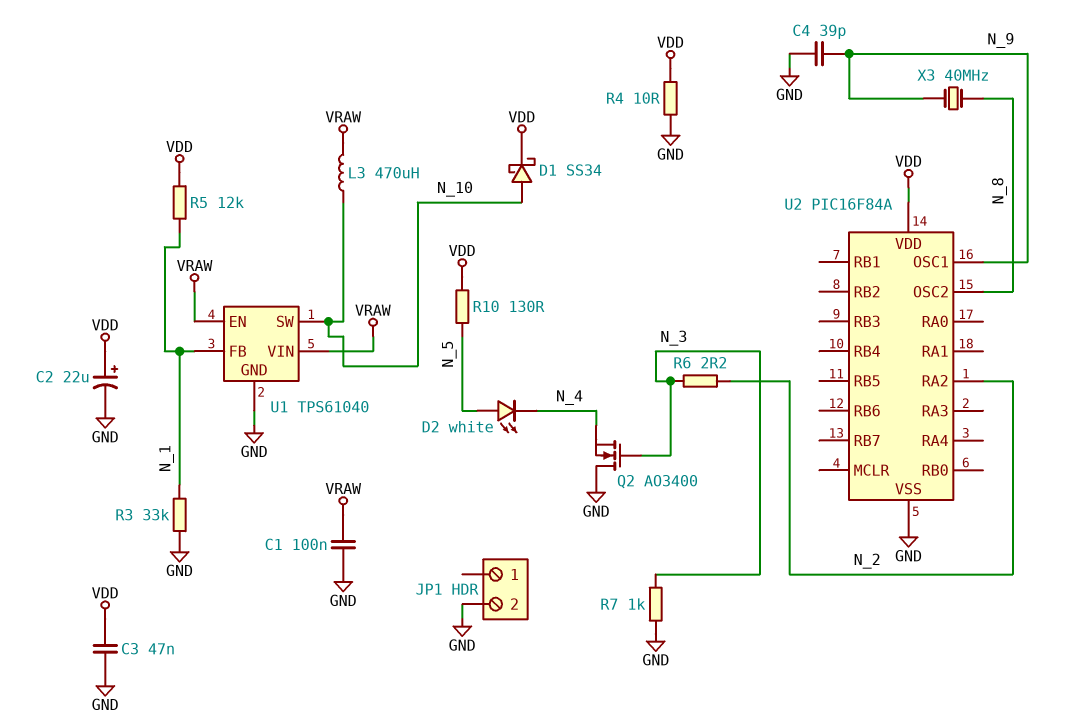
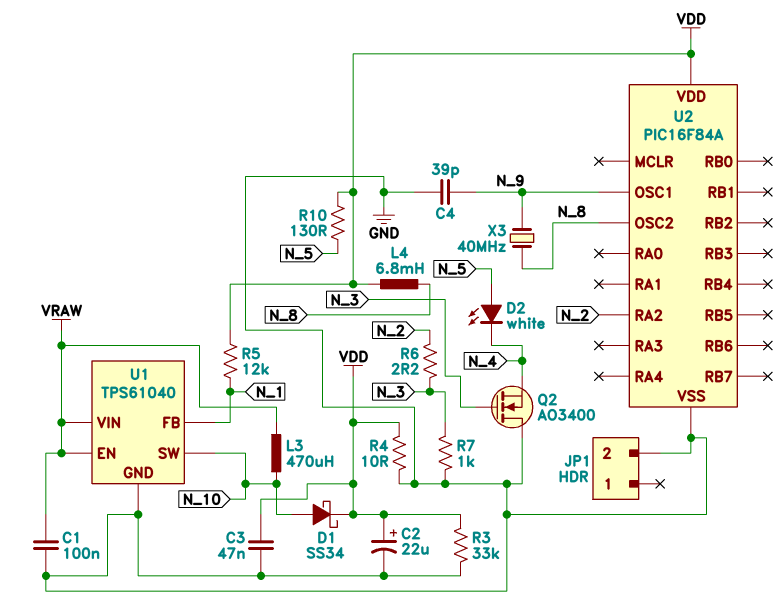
L4: none -> 6.8mH (N_8, VDD)
R3: 33k (GND, N_1) -> 33k (GND, VDD)

